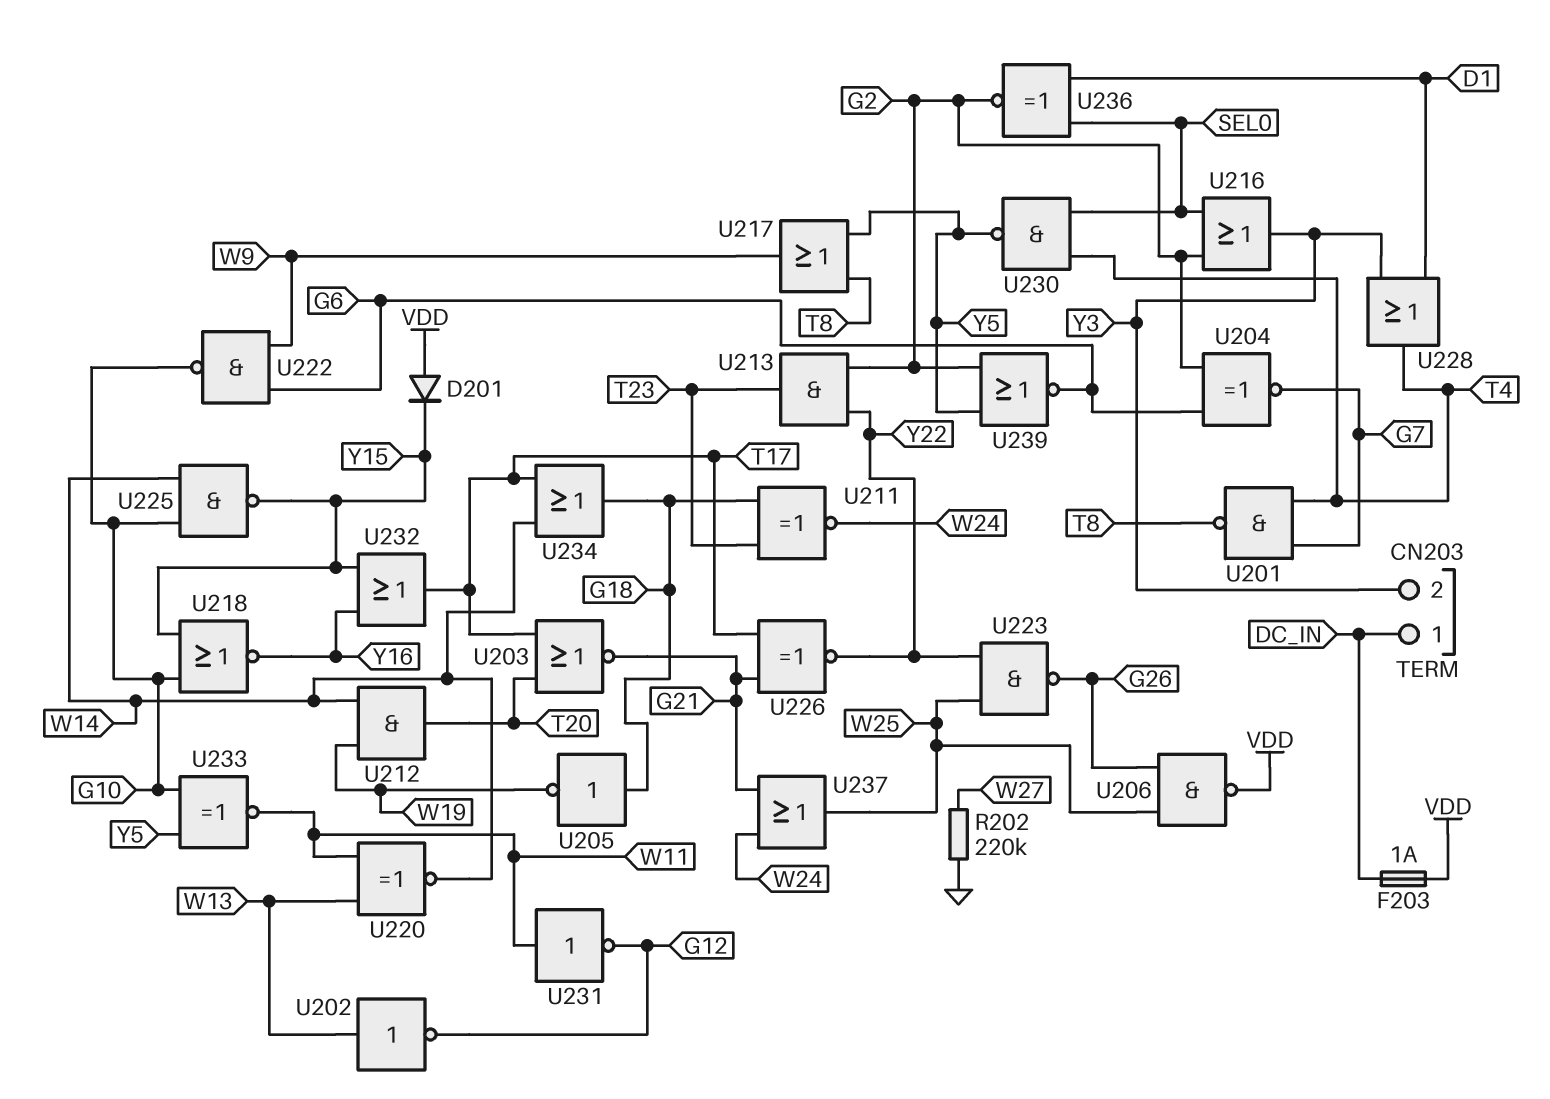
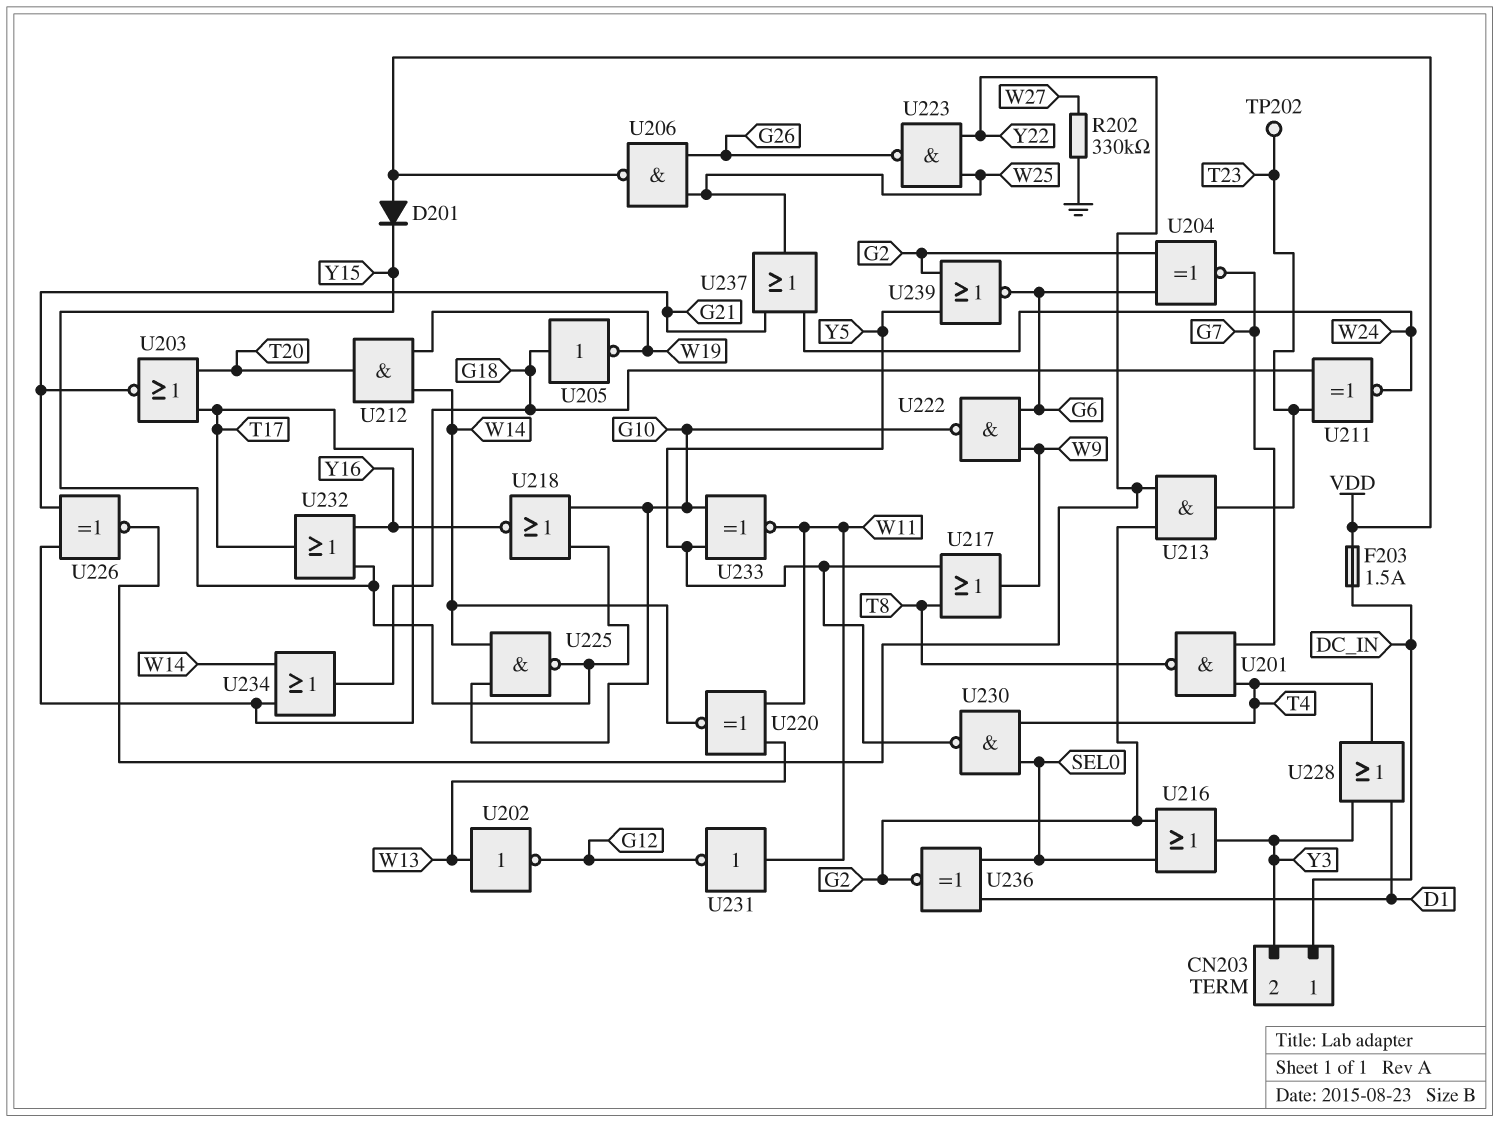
F203: 1A (DC_IN, VDD) -> 1.5A (DC_IN, VDD)
R202: 220k (GND, W27) -> 330k (GND, W27)
TP202: none -> test point (T23)

